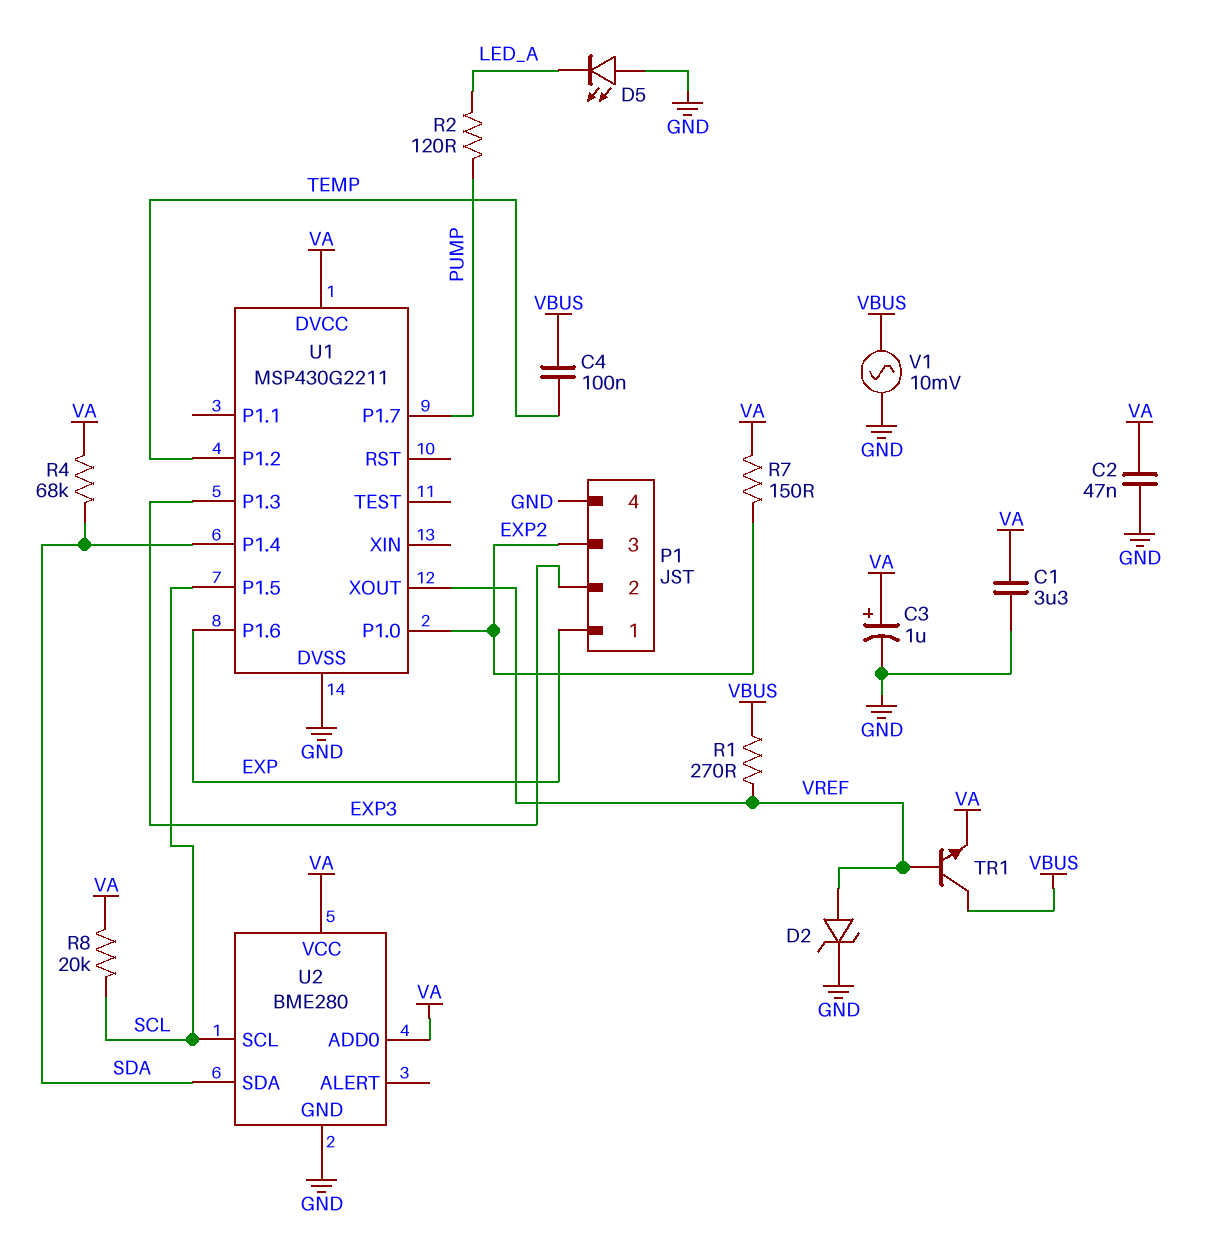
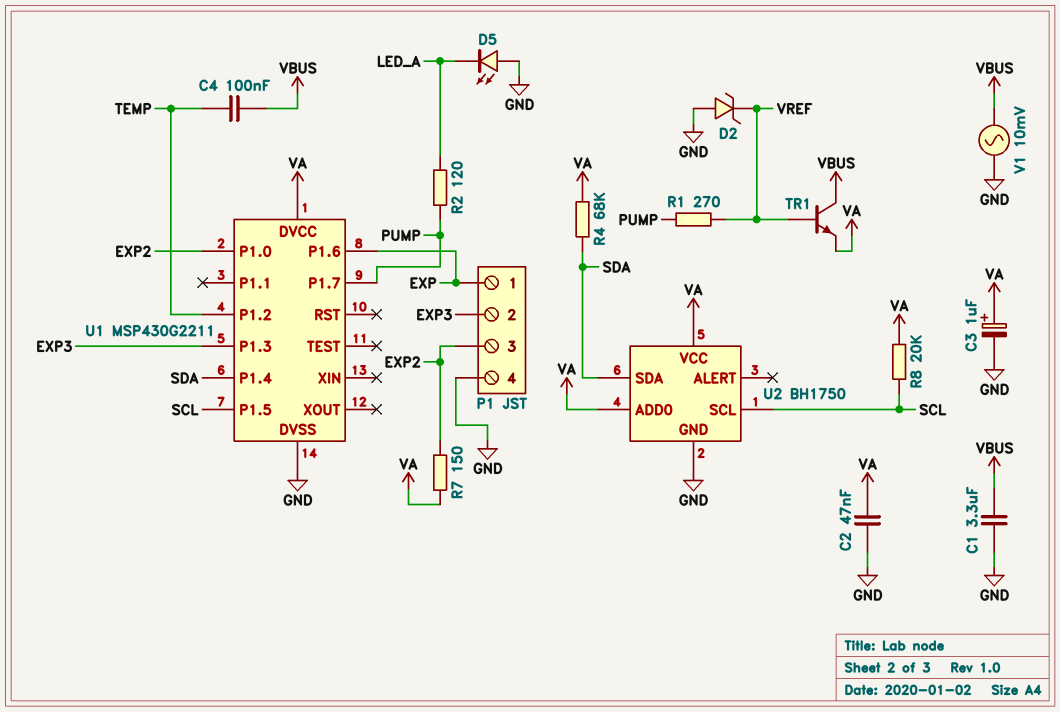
C1: 3.3uF (GND, VA) -> 3.3uF (GND, VBUS)
D2: zener (A VREF, K GND) -> zener (A GND, K VREF)
R1: 270 (VBUS, VREF) -> 270 (PUMP, VREF)
U1 pin XOUT: VREF -> none
U2: BME280 -> BH1750

